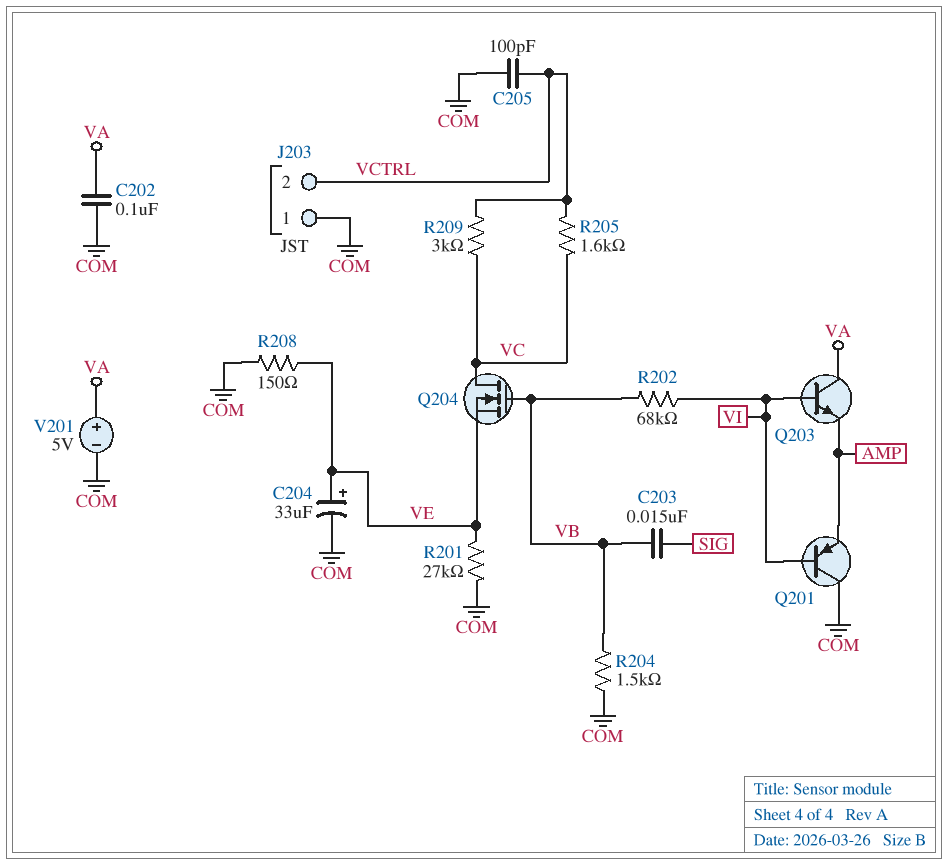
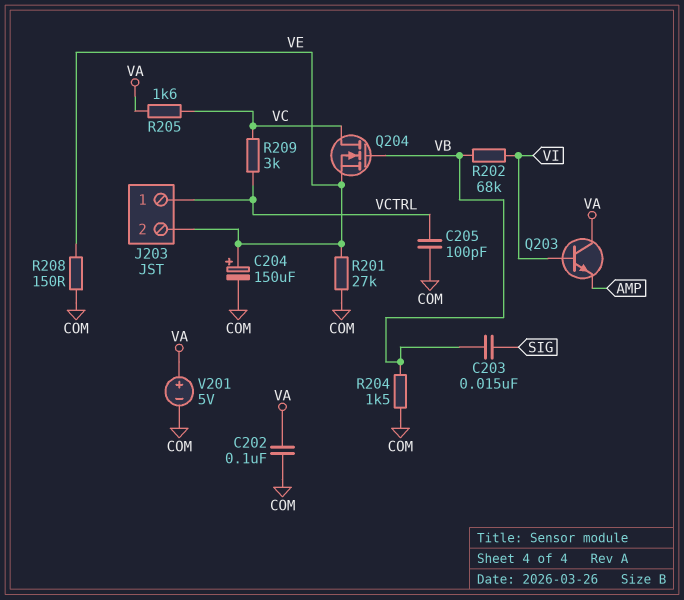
C204: 33uF (plus VE, minus COM) -> 150uF (plus VE, minus COM)
J203 pin 1: COM -> VCTRL
J203 pin 2: VCTRL -> VE
Q201: PNP (B VI, C COM, E AMP) -> none
R205: 1.6k (VC, VCTRL) -> 1.6k (VA, VC)

